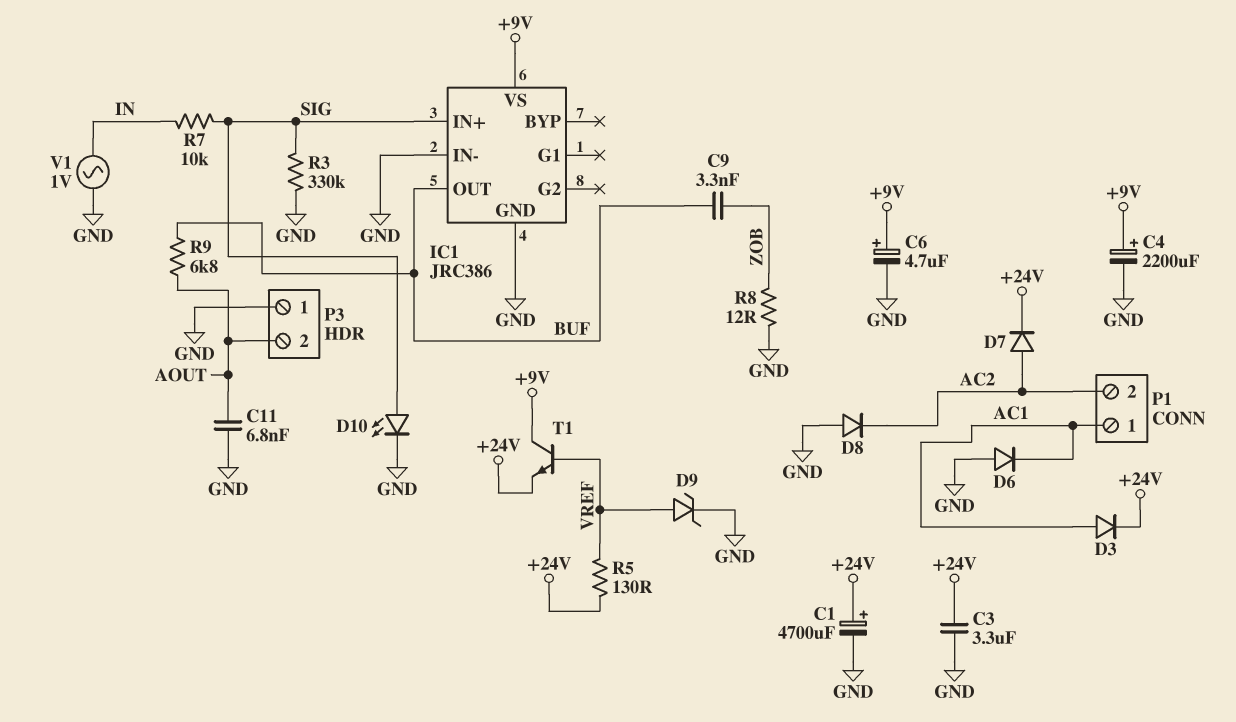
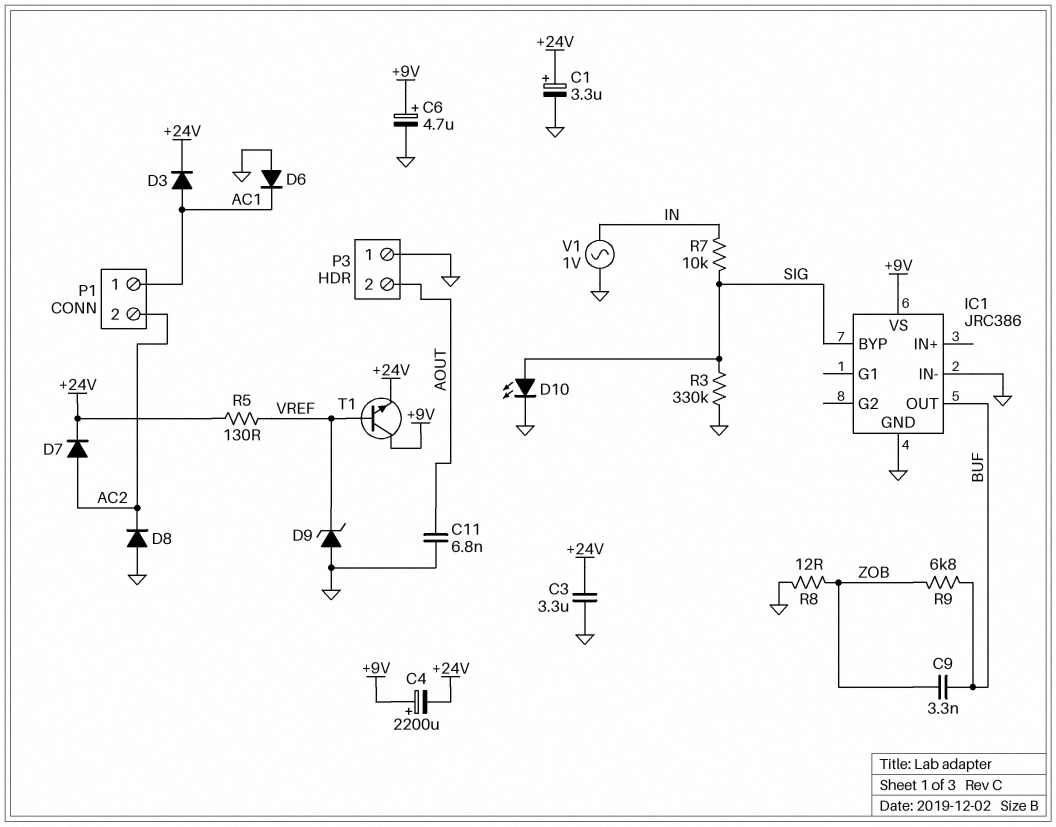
C1: 4700uF (plus +24V, minus GND) -> 3.3uF (plus +24V, minus GND)
C4: 2200uF (plus +9V, minus GND) -> 2200uF (plus +9V, minus +24V)
D9: zener (A VREF, K GND) -> zener (A GND, K VREF)
IC1 pin BYP: none -> SIG
IC1 pin IN+: SIG -> none
R9: 6.8k (AOUT, BUF) -> 6.8k (BUF, ZOB)

